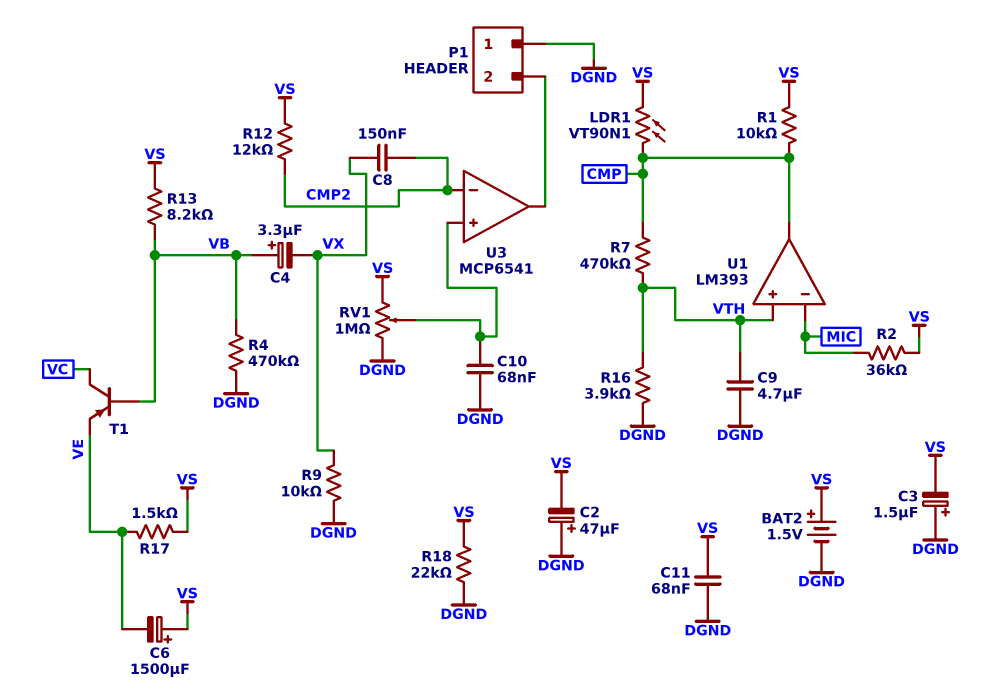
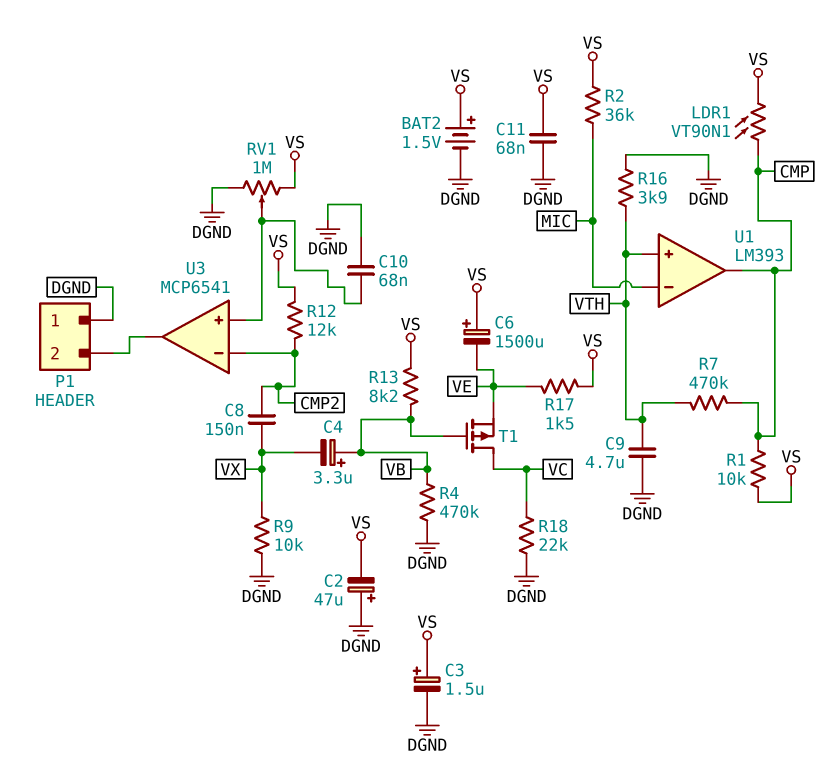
C3: 1.5uF (plus DGND, minus VS) -> 1.5uF (plus VS, minus DGND)
R18: 22k (DGND, VS) -> 22k (DGND, VC)
T1: PNP (B VB, C VC, E VE) -> PMOS (G VB, D VC, S VE)

